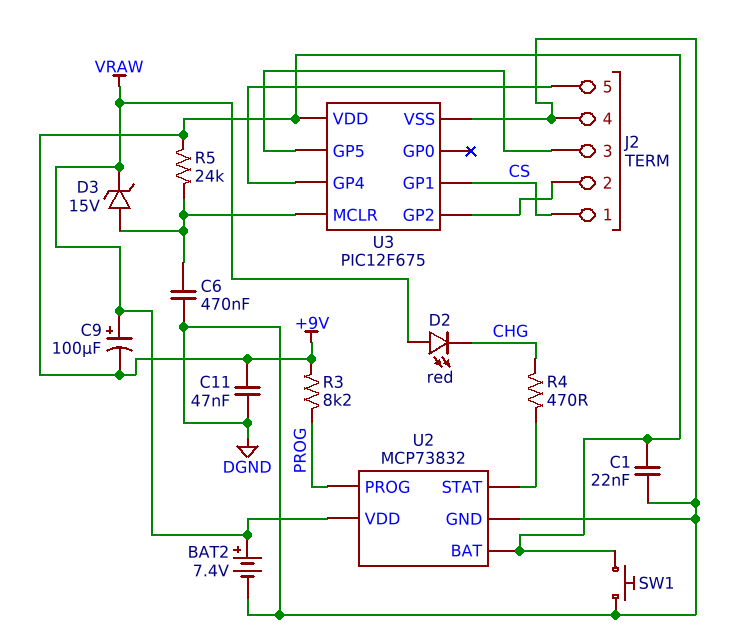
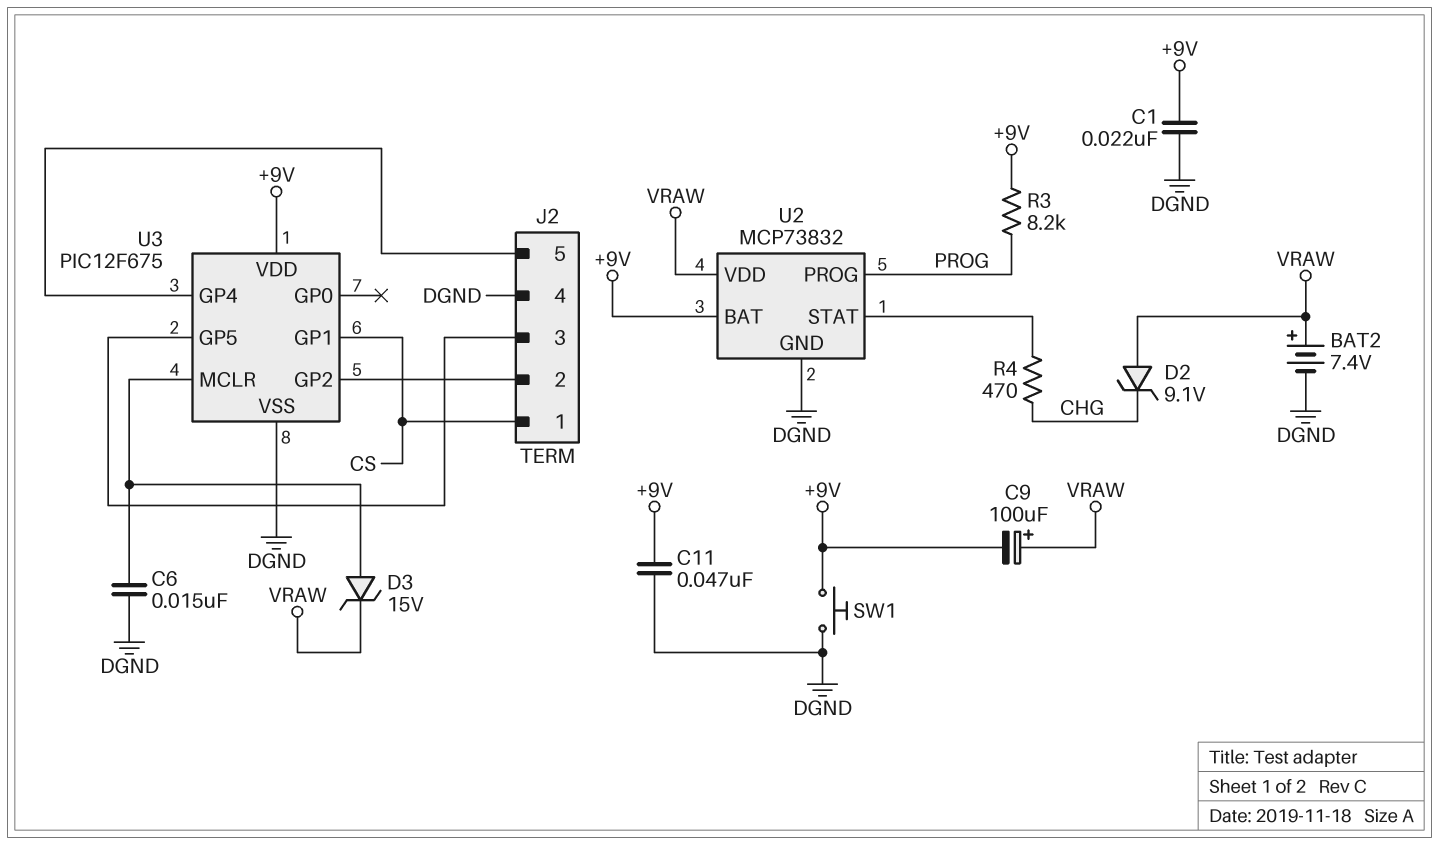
C6: 470nF (DGND, U3/MCLR) -> 15nF (DGND, U3/MCLR)
D2: LED red (A VRAW, K CHG) -> zener 9.1V (A VRAW, K CHG)
R5: 24k (+9V, U3/MCLR) -> none

